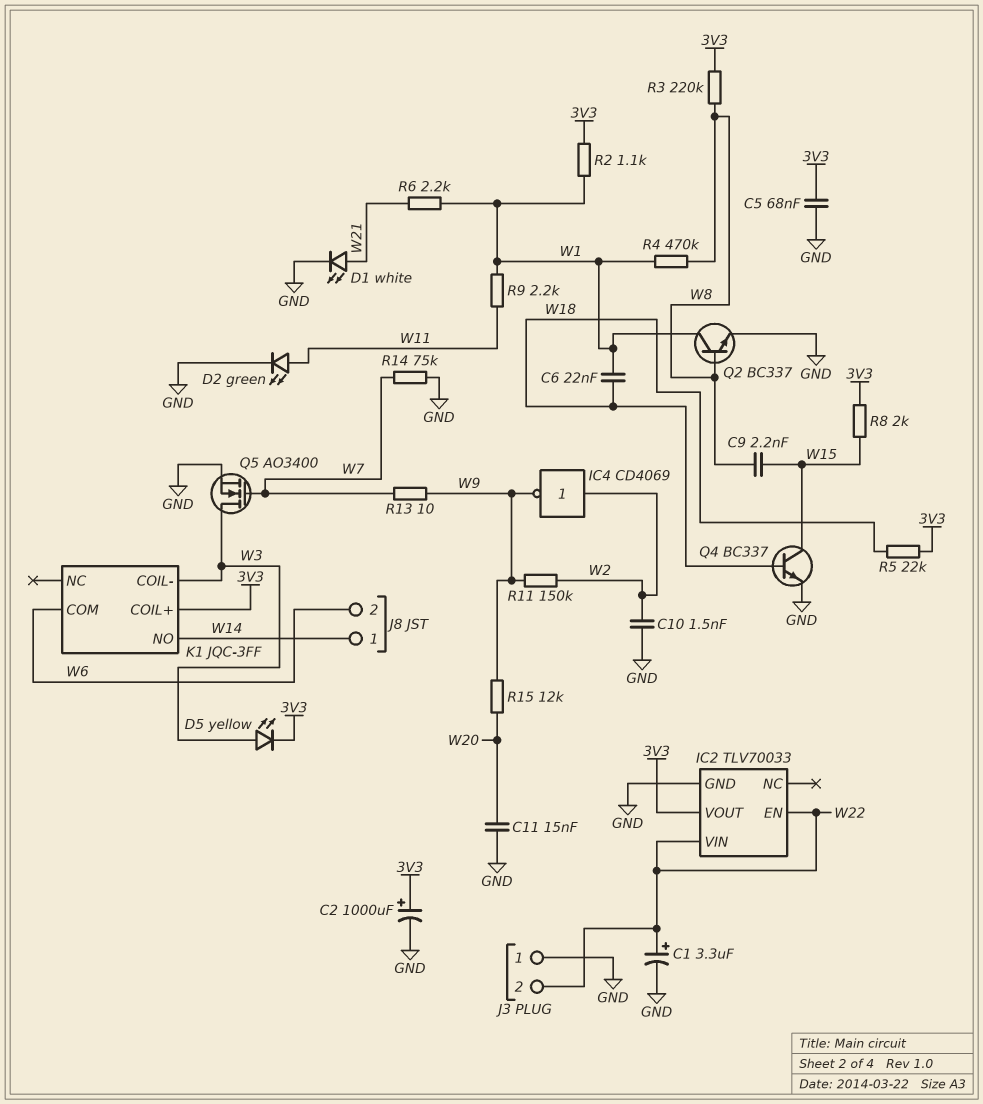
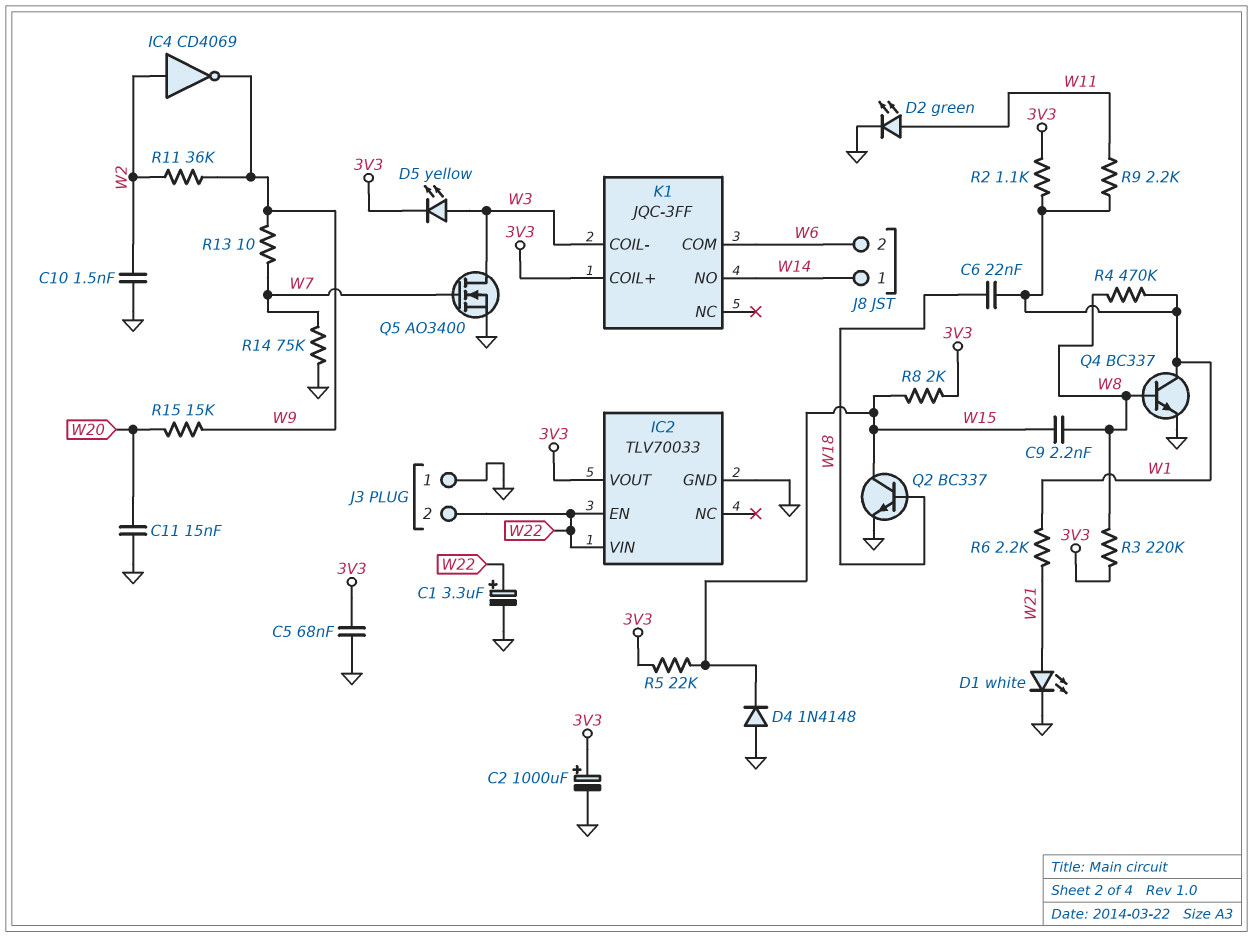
D4: none -> diode 1N4148 (A GND, K W15)
Q2: NPN BC337 (B W8, C W1, E GND) -> NPN BC337 (B W18, C W15, E GND)
Q4: NPN BC337 (B W18, C W15, E GND) -> NPN BC337 (B W8, C W1, E GND)
R5: 22k (3V3, W18) -> 22k (3V3, W15)
R11: 150k (W2, W9) -> 36k (W2, W9)
R15: 12k (W9, W20) -> 15k (W9, W20)

